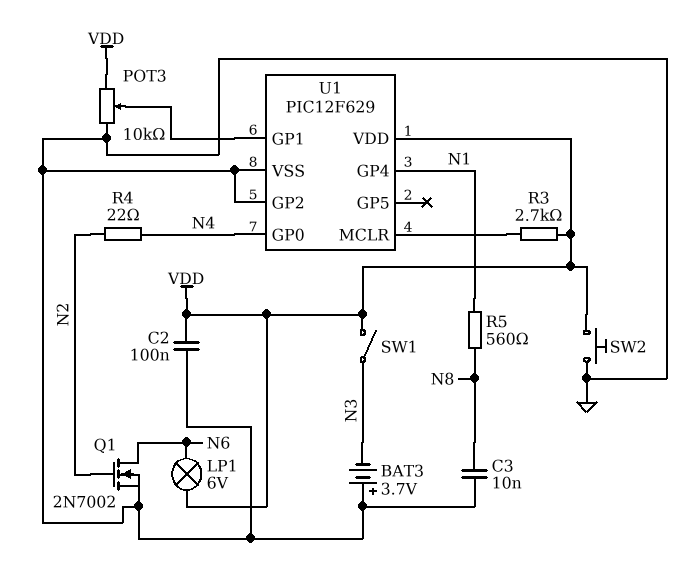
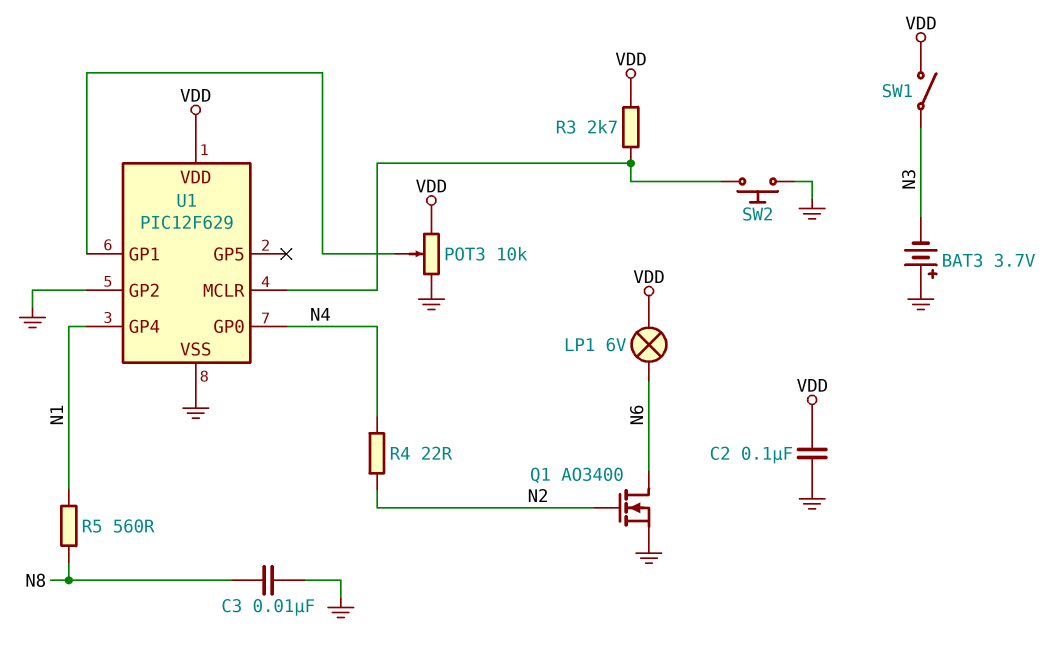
Q1: NMOS 2N7002 (G N2, D N6, S GND) -> NMOS AO3400 (G N2, D N6, S GND)
SW2: button (GND, VDD) -> button (GND, U1/MCLR)

